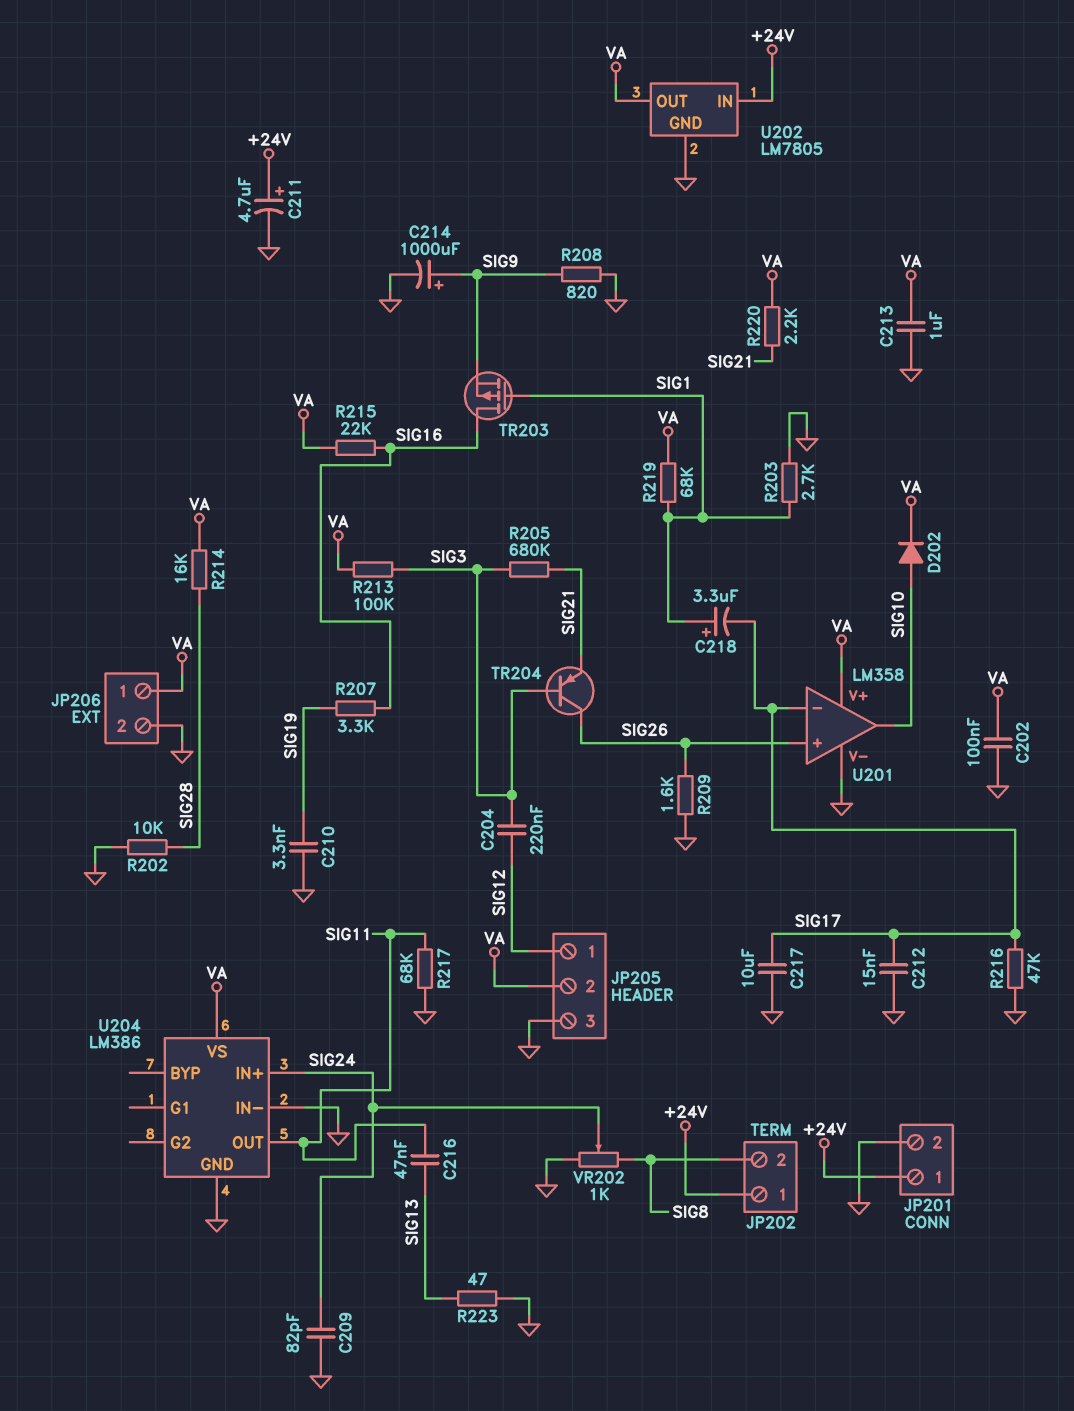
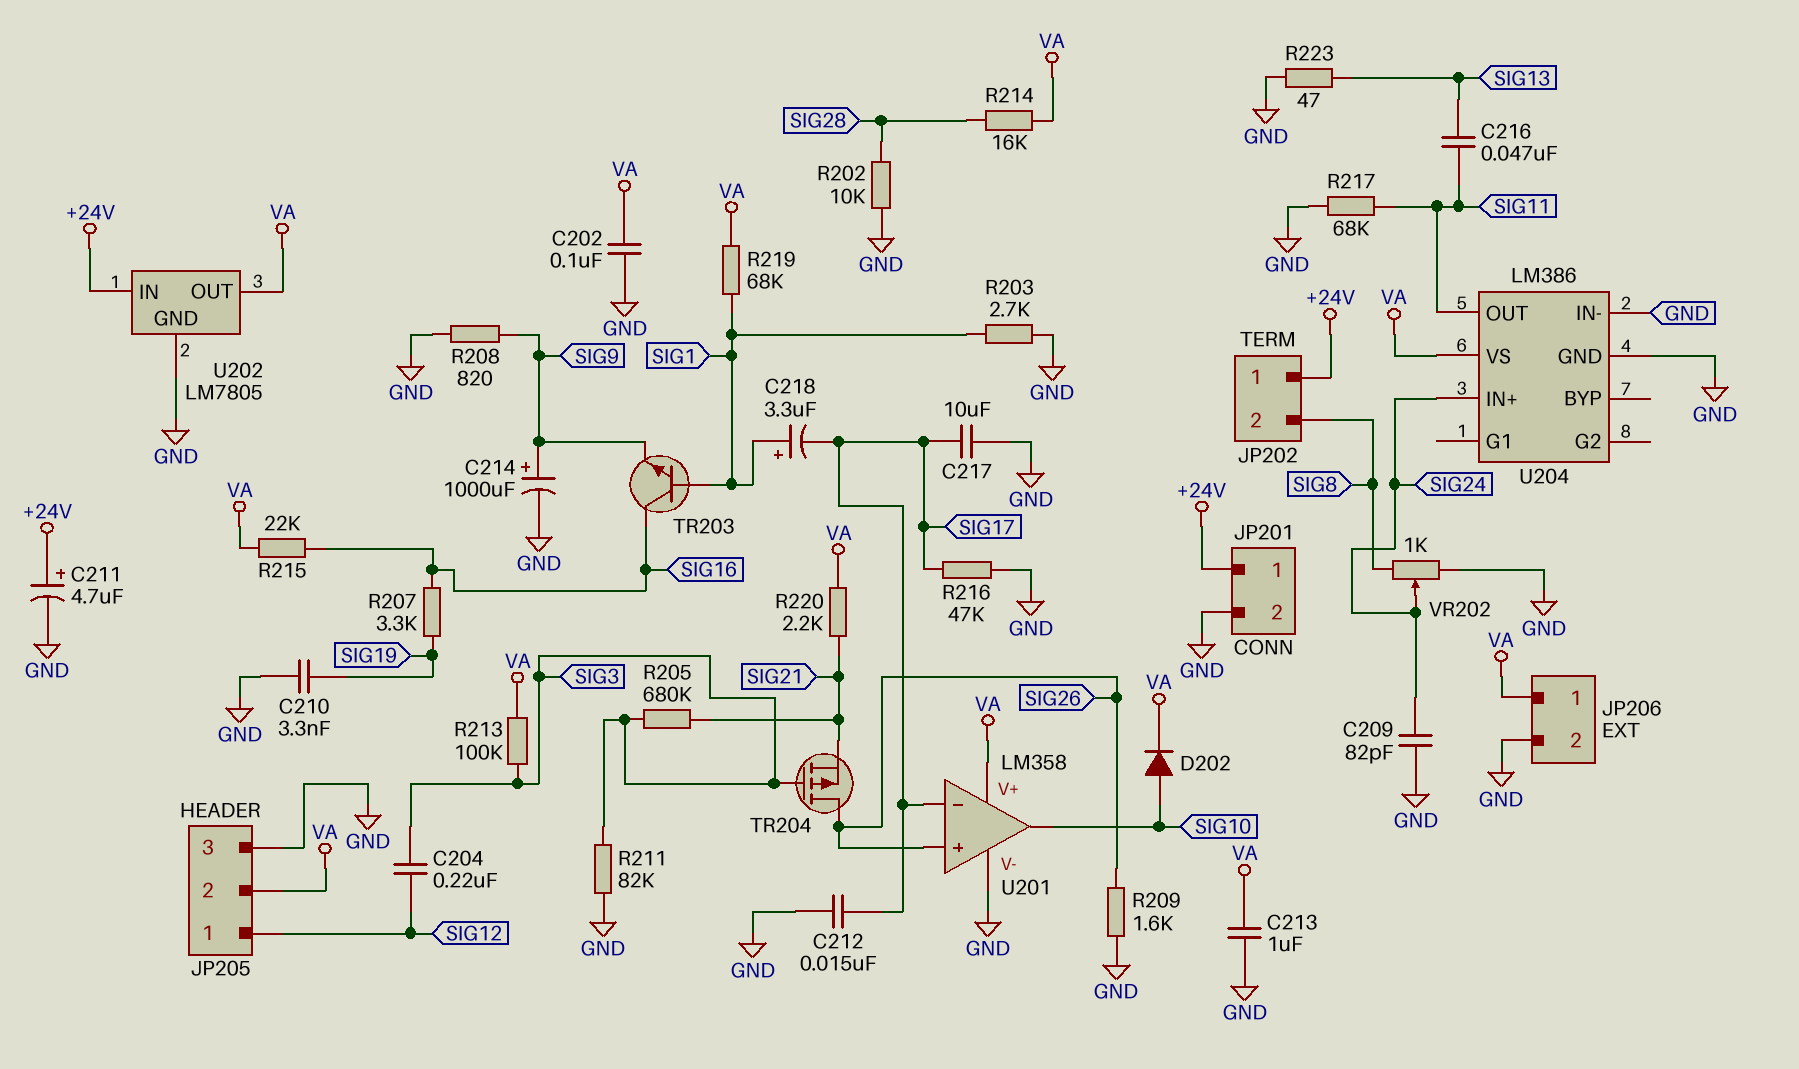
R211: none -> 82k (GND, SIG3)
TR203: PMOS (G SIG1, D SIG16, S SIG9) -> NPN (B SIG1, C SIG16, E SIG9)
TR204: PNP (B SIG3, C SIG26, E SIG21) -> PMOS (G SIG3, D SIG26, S SIG21)

